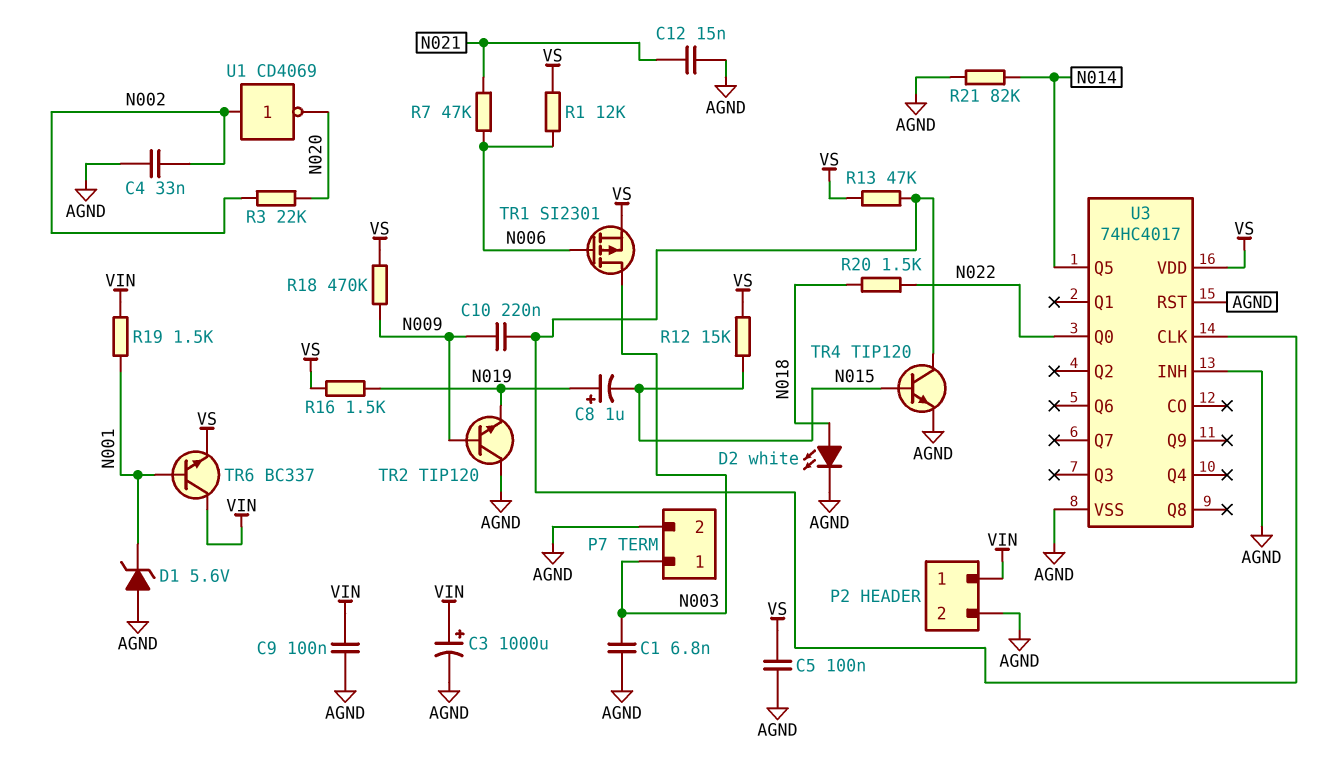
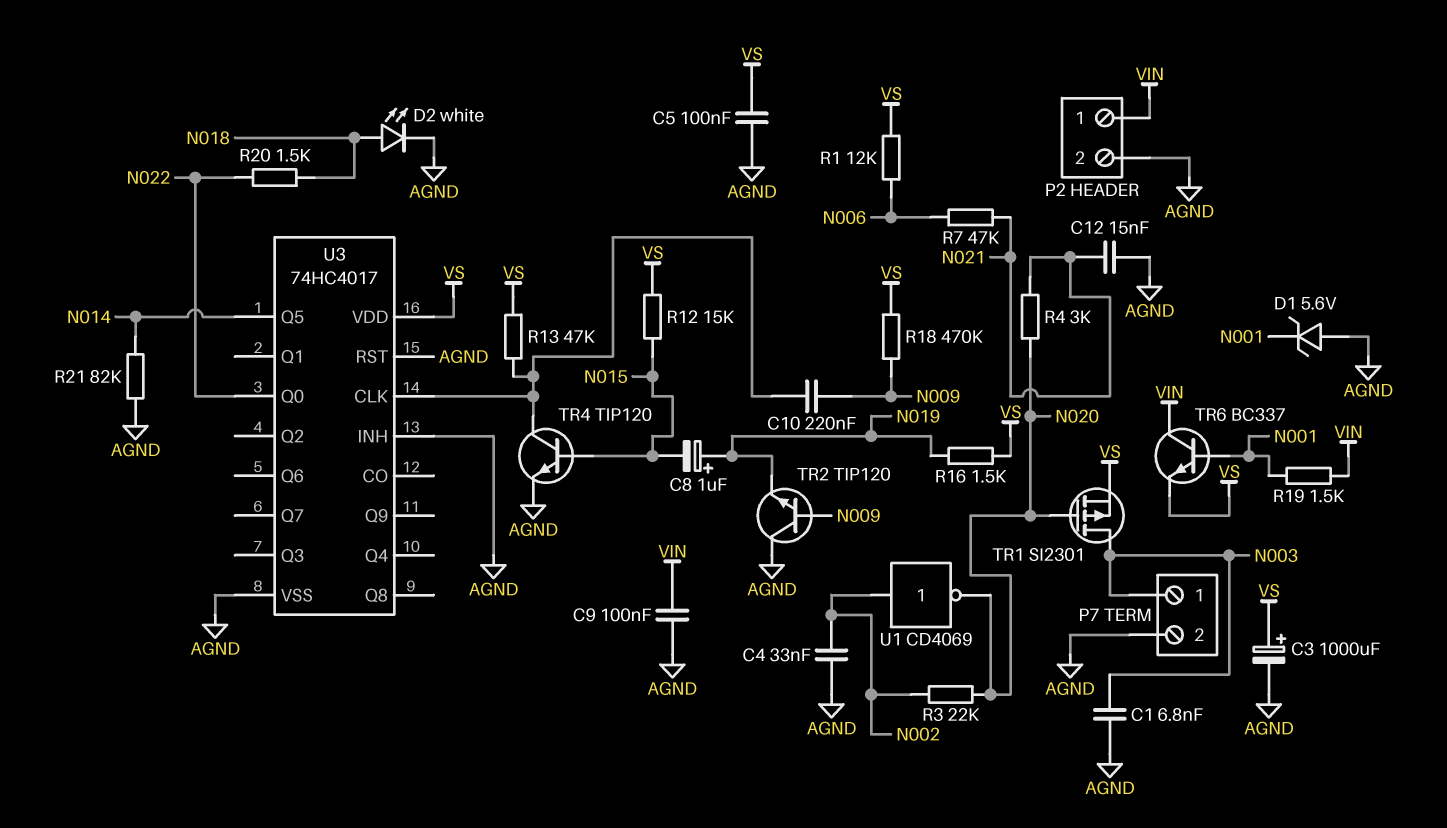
C3: 1000uF (plus VIN, minus AGND) -> 1000uF (plus VS, minus AGND)
R4: none -> 3k (N020, N021)
TR1: PMOS SI2301 (G N006, D N003, S VS) -> PMOS SI2301 (G N020, D N003, S VS)

